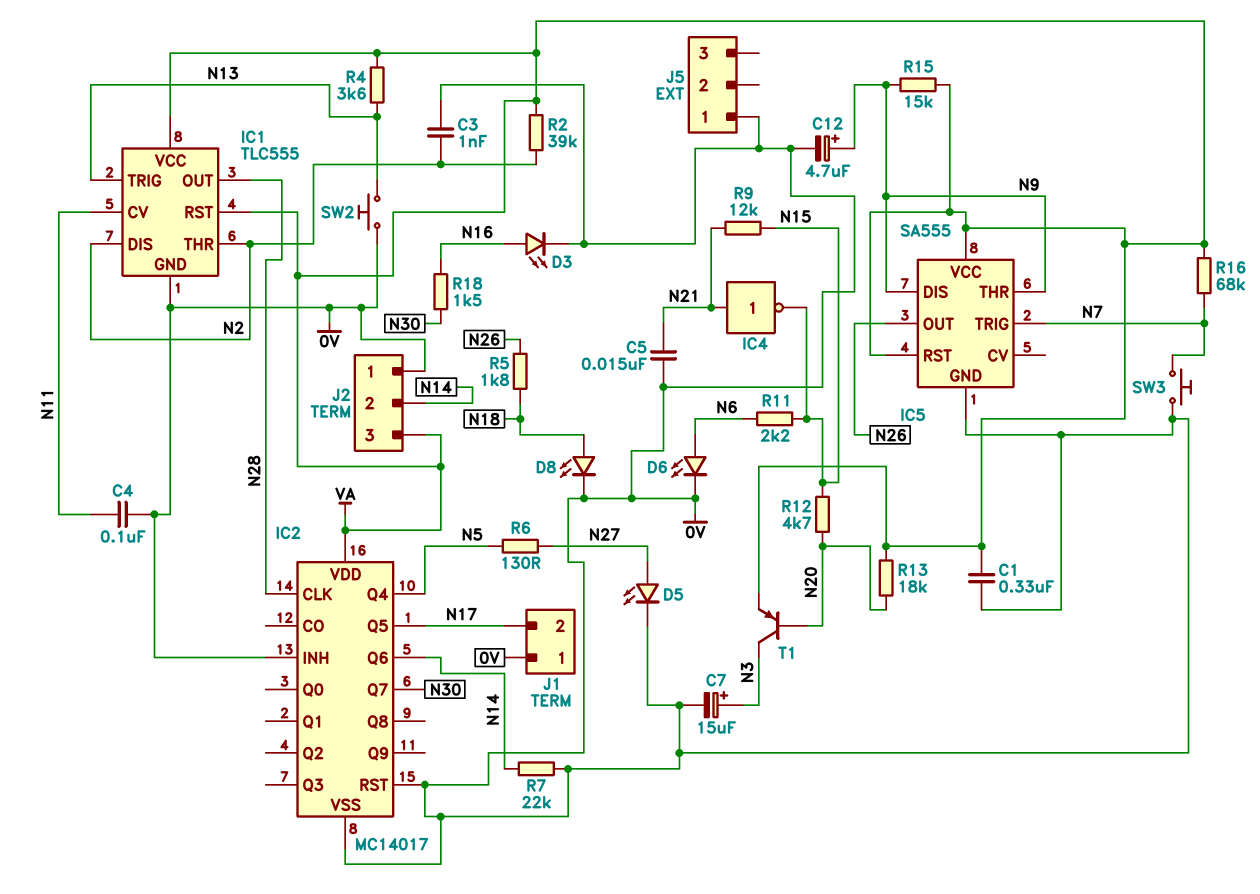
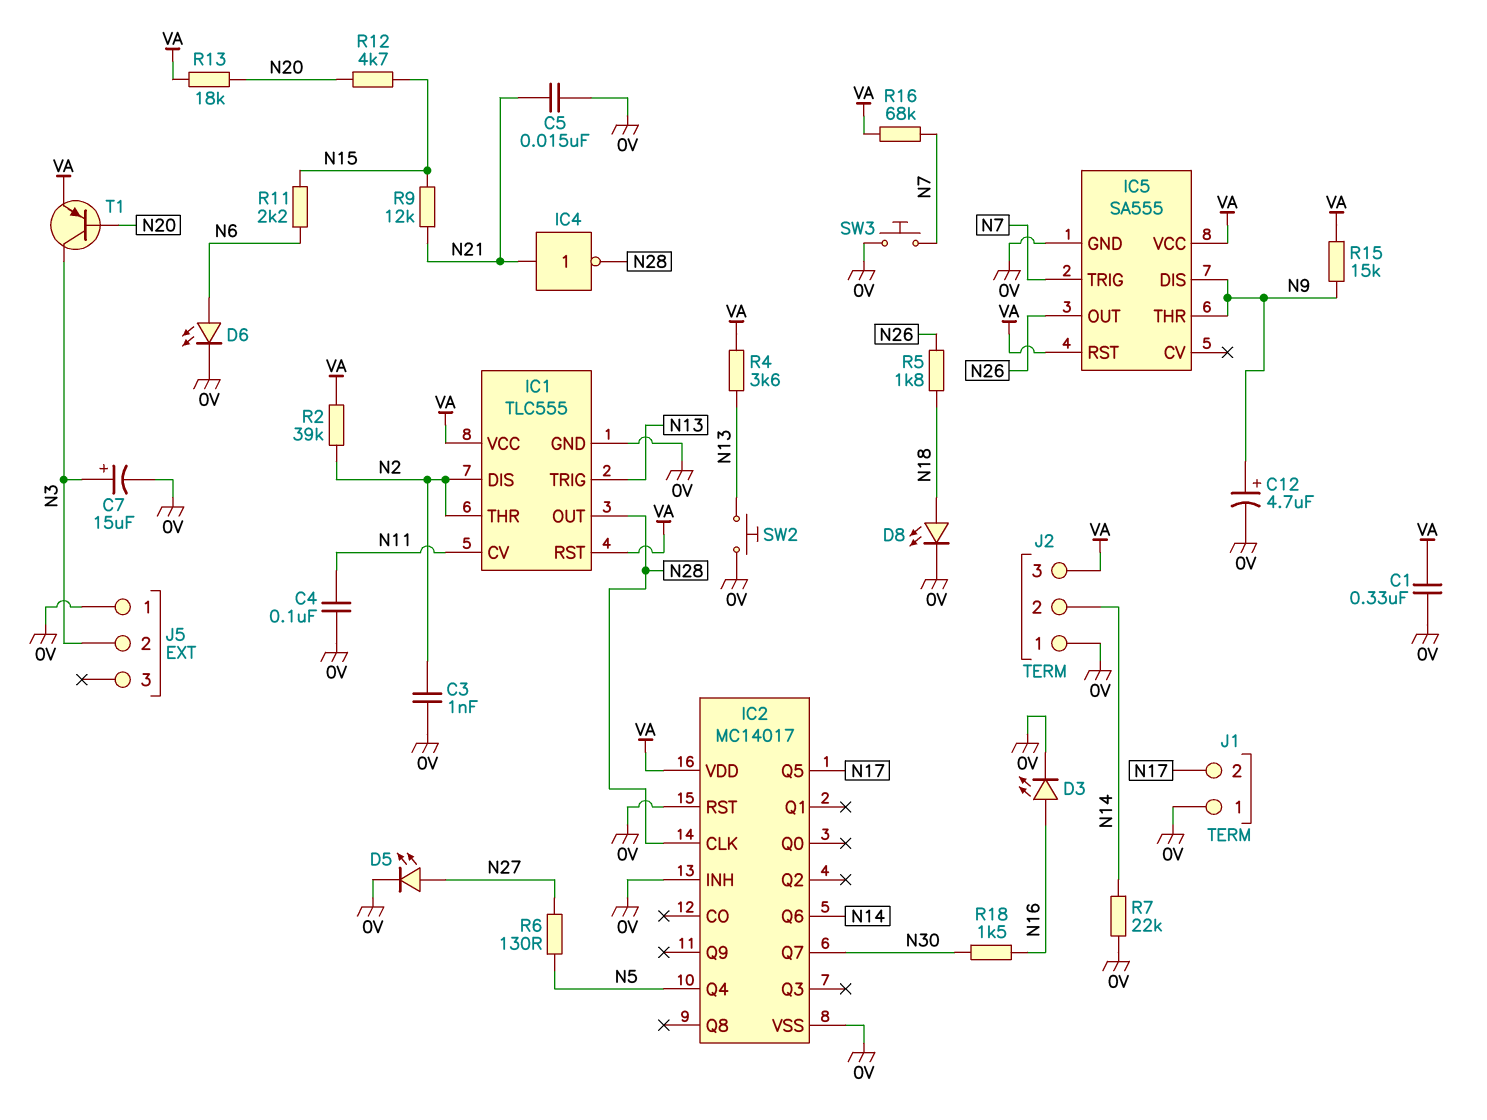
IC4: NOT (in N21, out N15) -> NOT (in N21, out N28)
J5 pin 2: none -> N3

